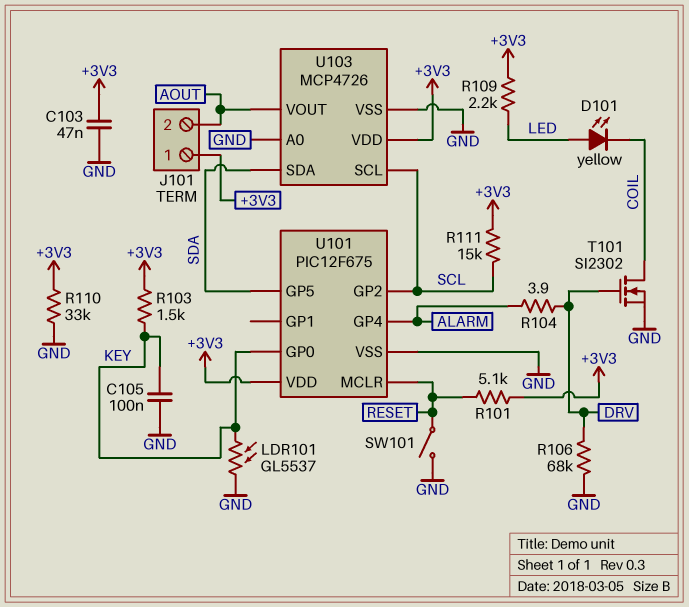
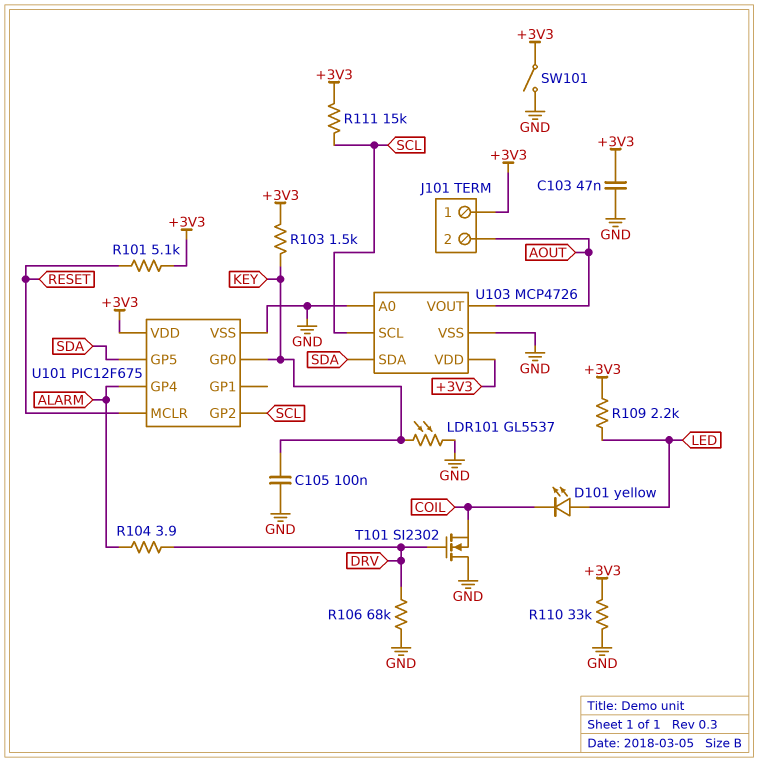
SW101: switch (GND, RESET) -> switch (+3V3, GND)
T101: NMOS SI2302 (G DRV, D COIL, S GND) -> NMOS SI2302 (G DRV, D GND, S COIL)

